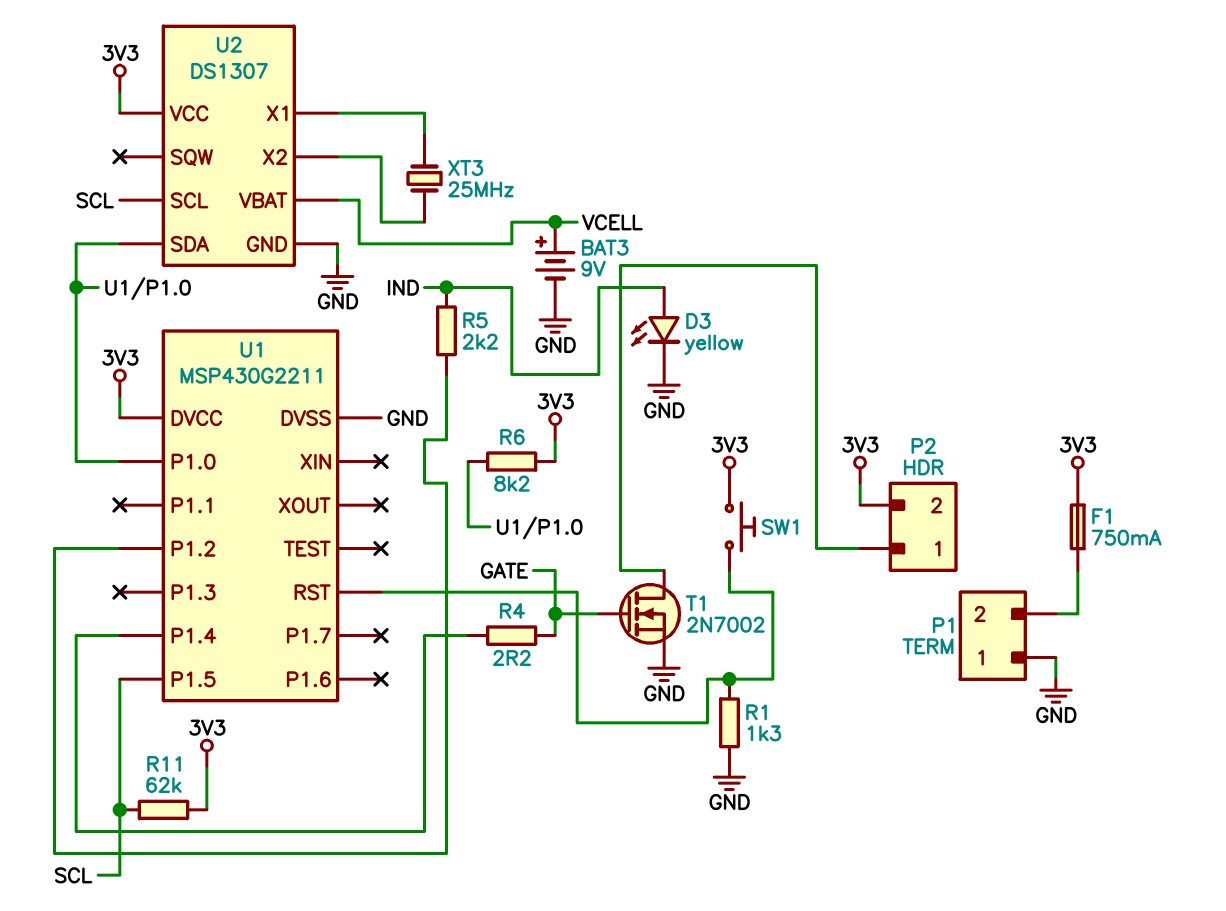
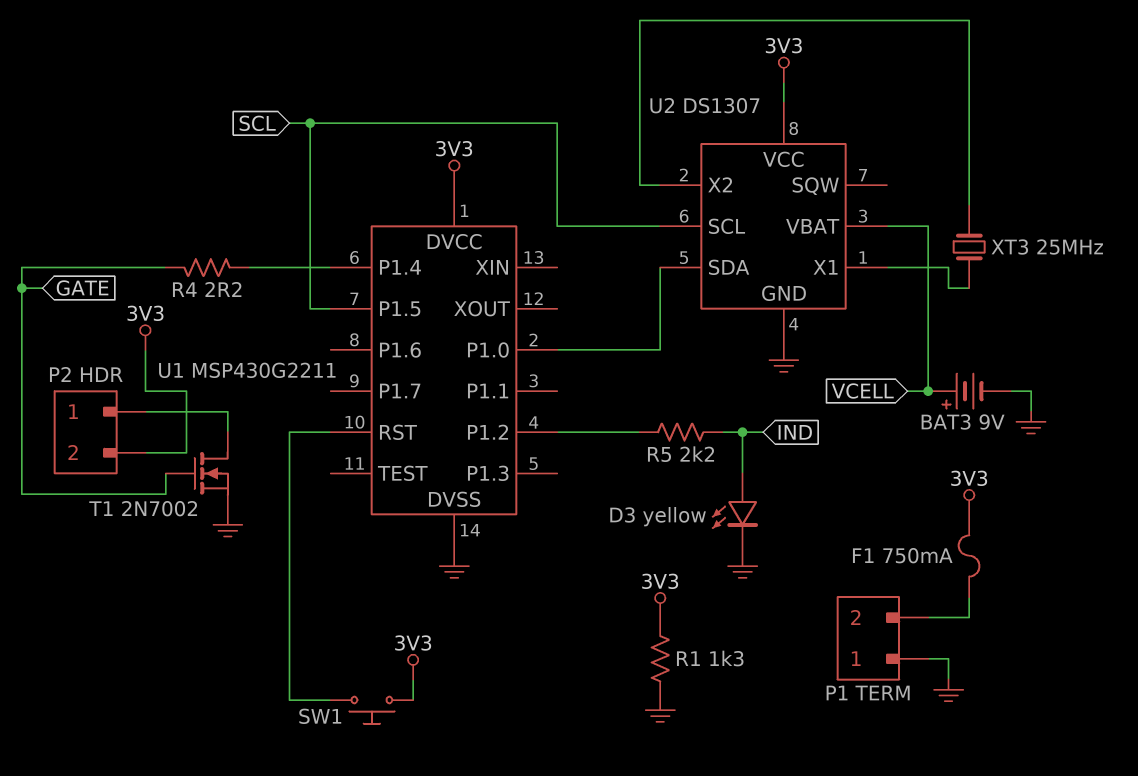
R1: 1.3k (GND, U1/RST) -> 1.3k (3V3, GND)
R6: 8.2k (3V3, U1/P1.0) -> none
R11: 62k (3V3, SCL) -> none

